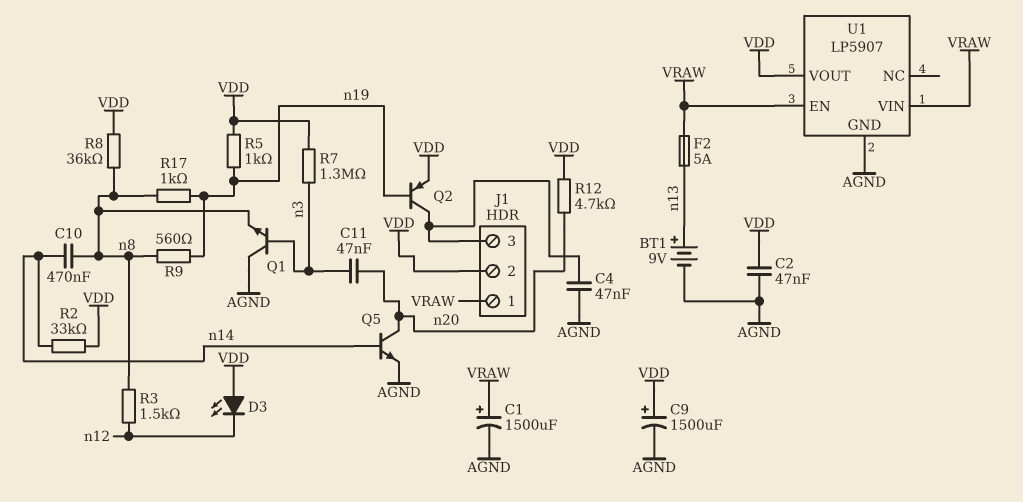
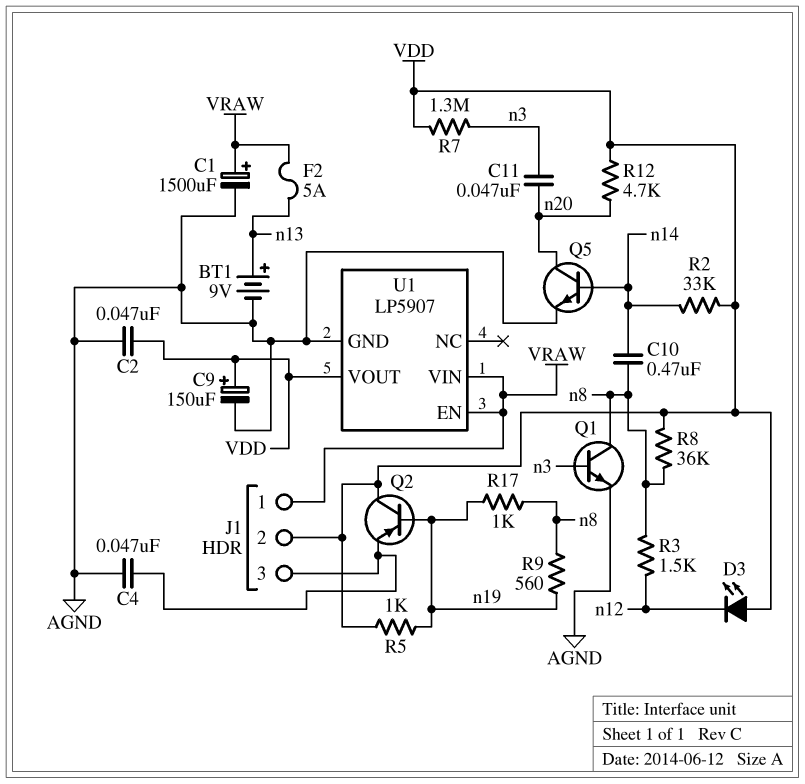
C9: 1500uF (plus VDD, minus AGND) -> 150uF (plus VDD, minus AGND)
Q1: NPN (B n3, C AGND, E n8) -> NPN (B n3, C n8, E AGND)
Q2: PNP (B n19, C J1/3, E VDD) -> PNP (B n19, C VDD, E J1/3)

